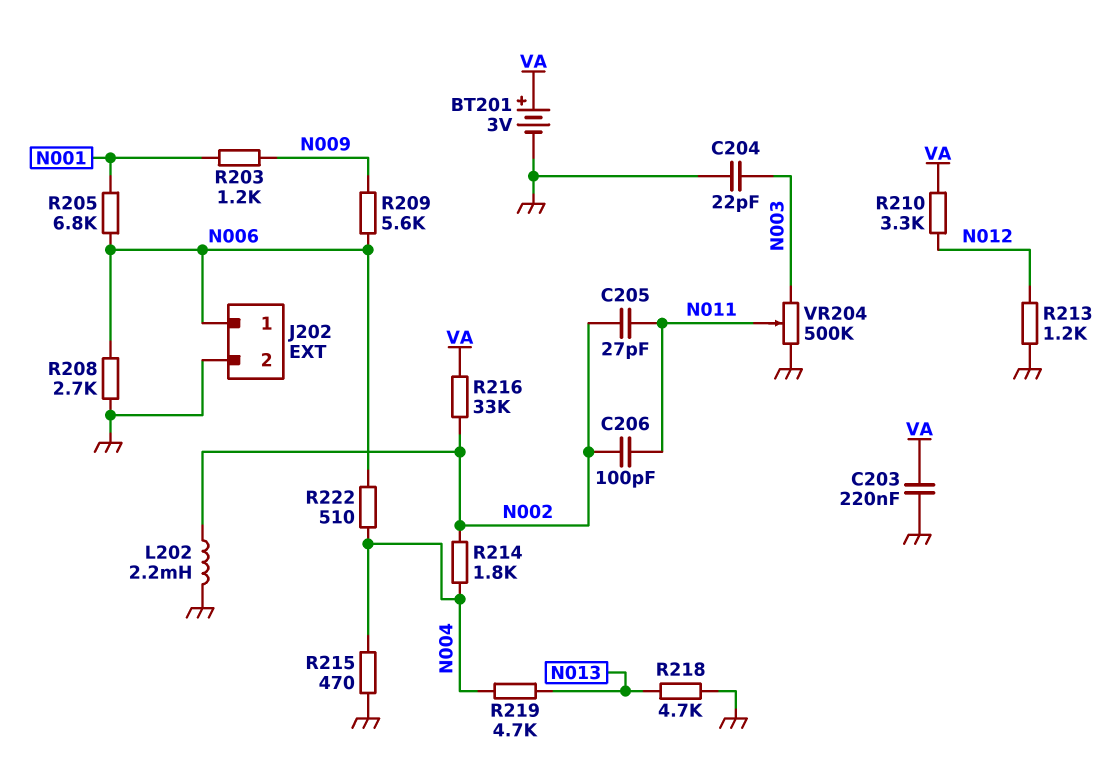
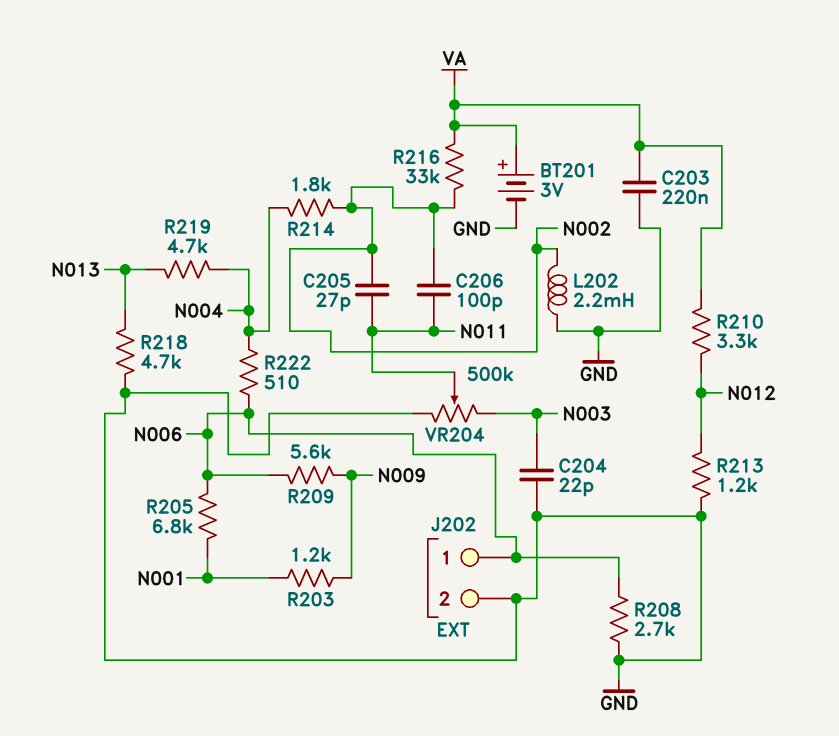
R215: 470 (GND, N004) -> none

